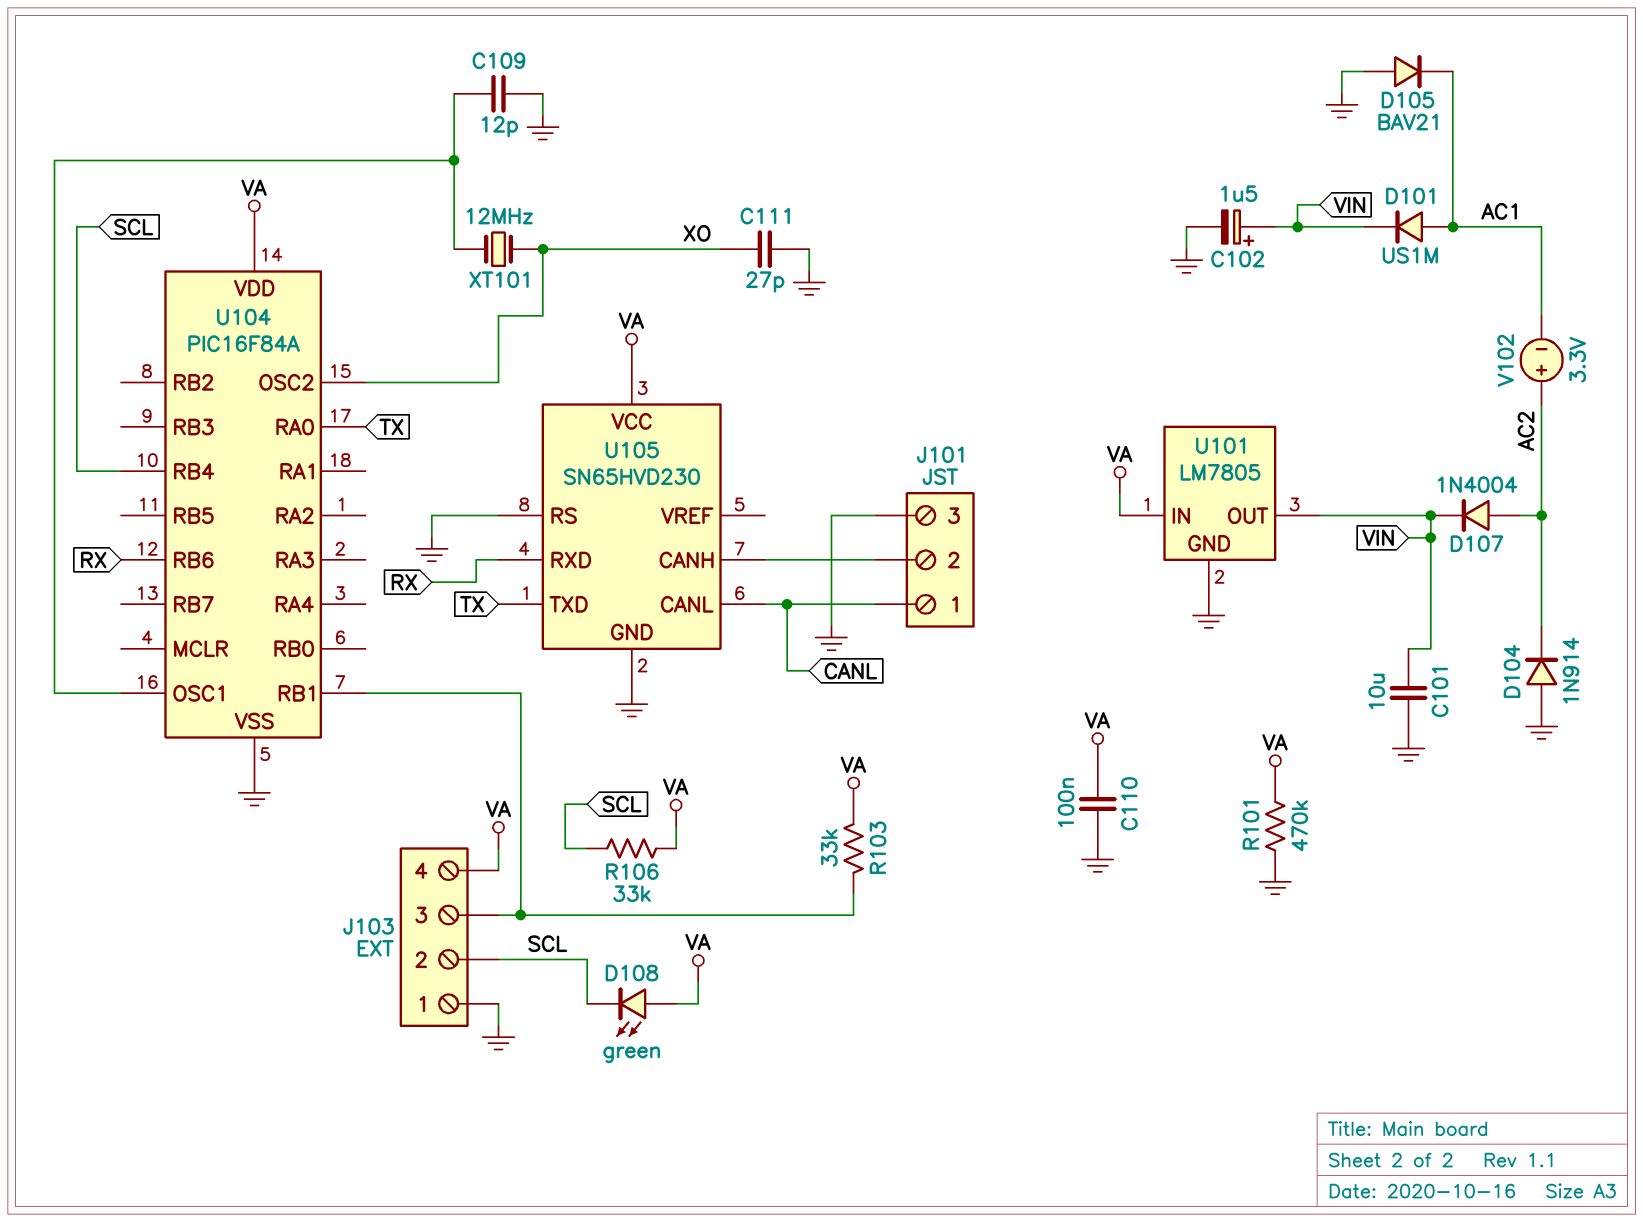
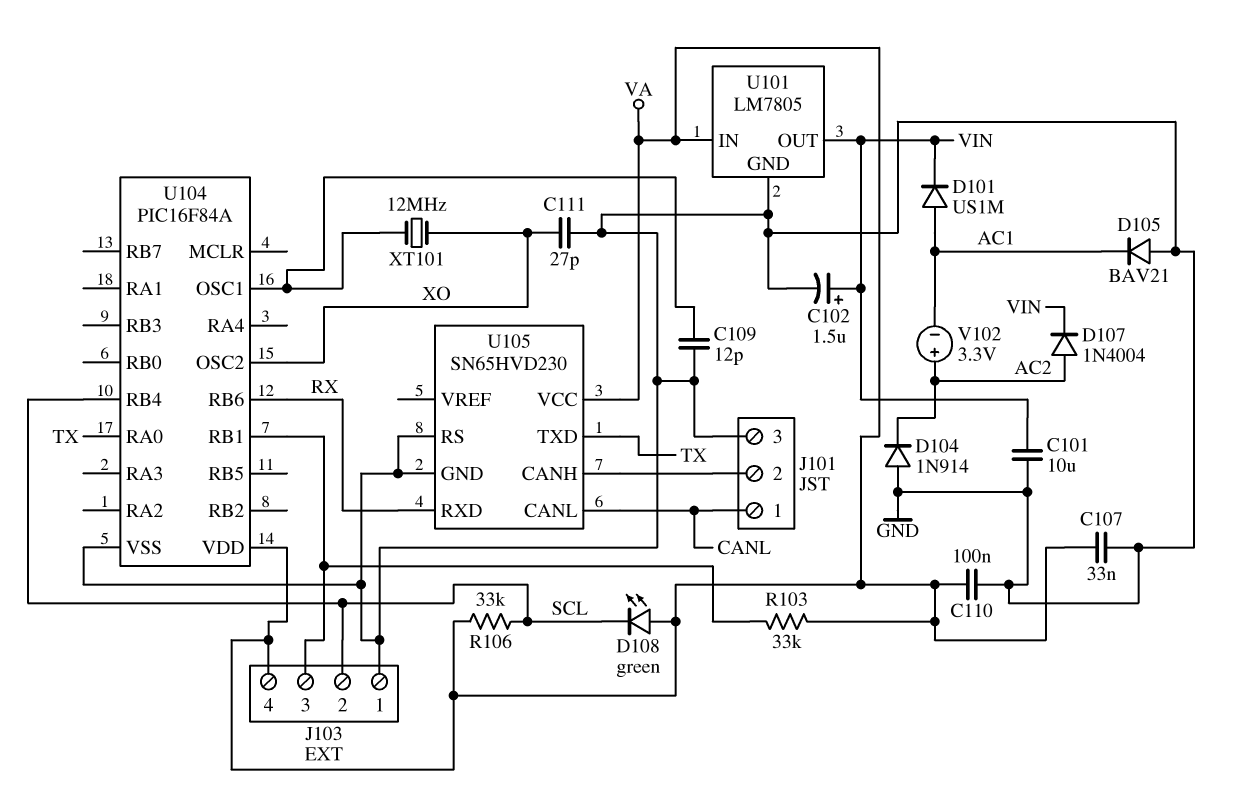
C107: none -> 33nF (GND, VA)
R101: 470k (GND, VA) -> none

